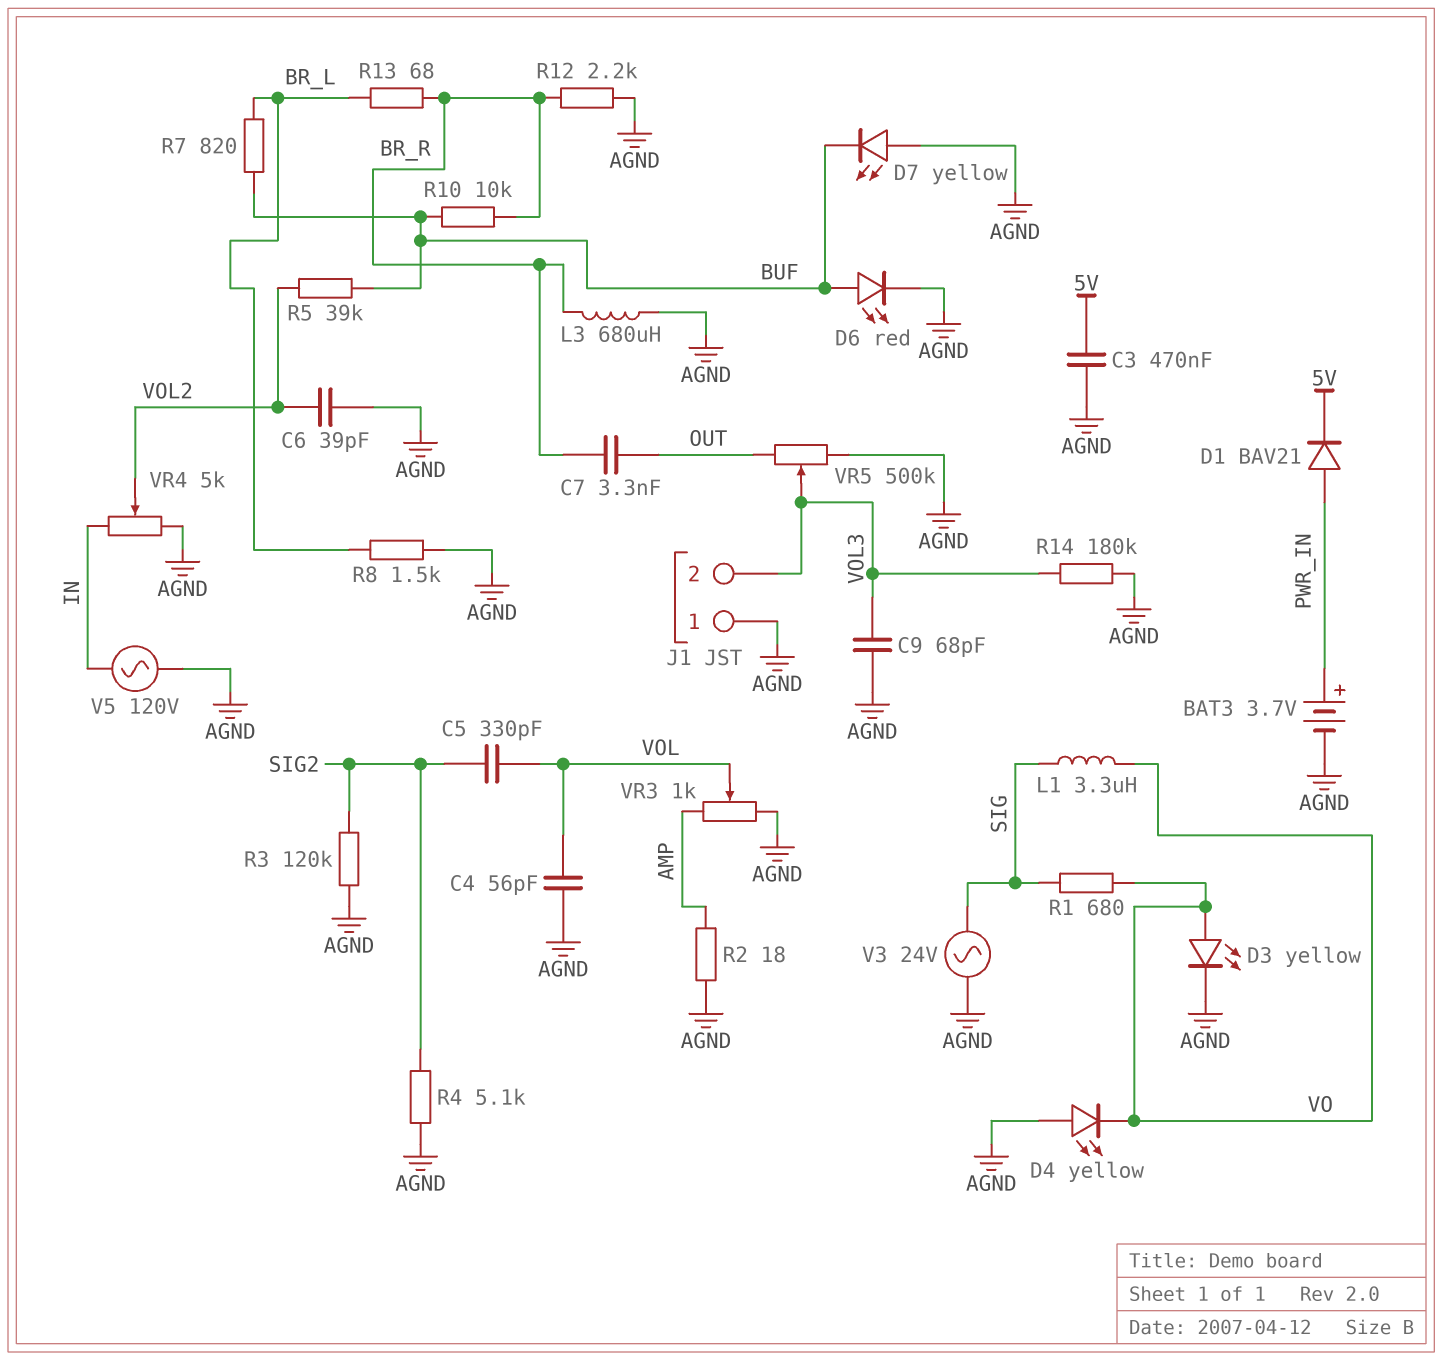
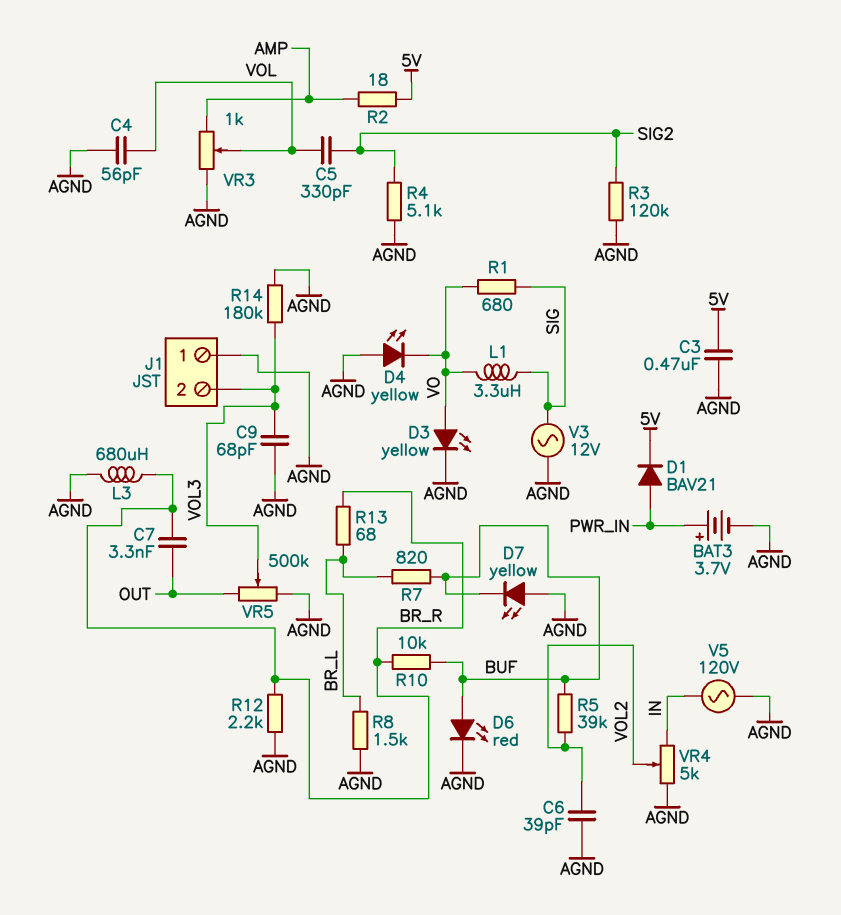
R2: 18 (AGND, AMP) -> 18 (5V, AMP)
V3: AC 24V (AGND, SIG) -> AC 12V (AGND, SIG)

